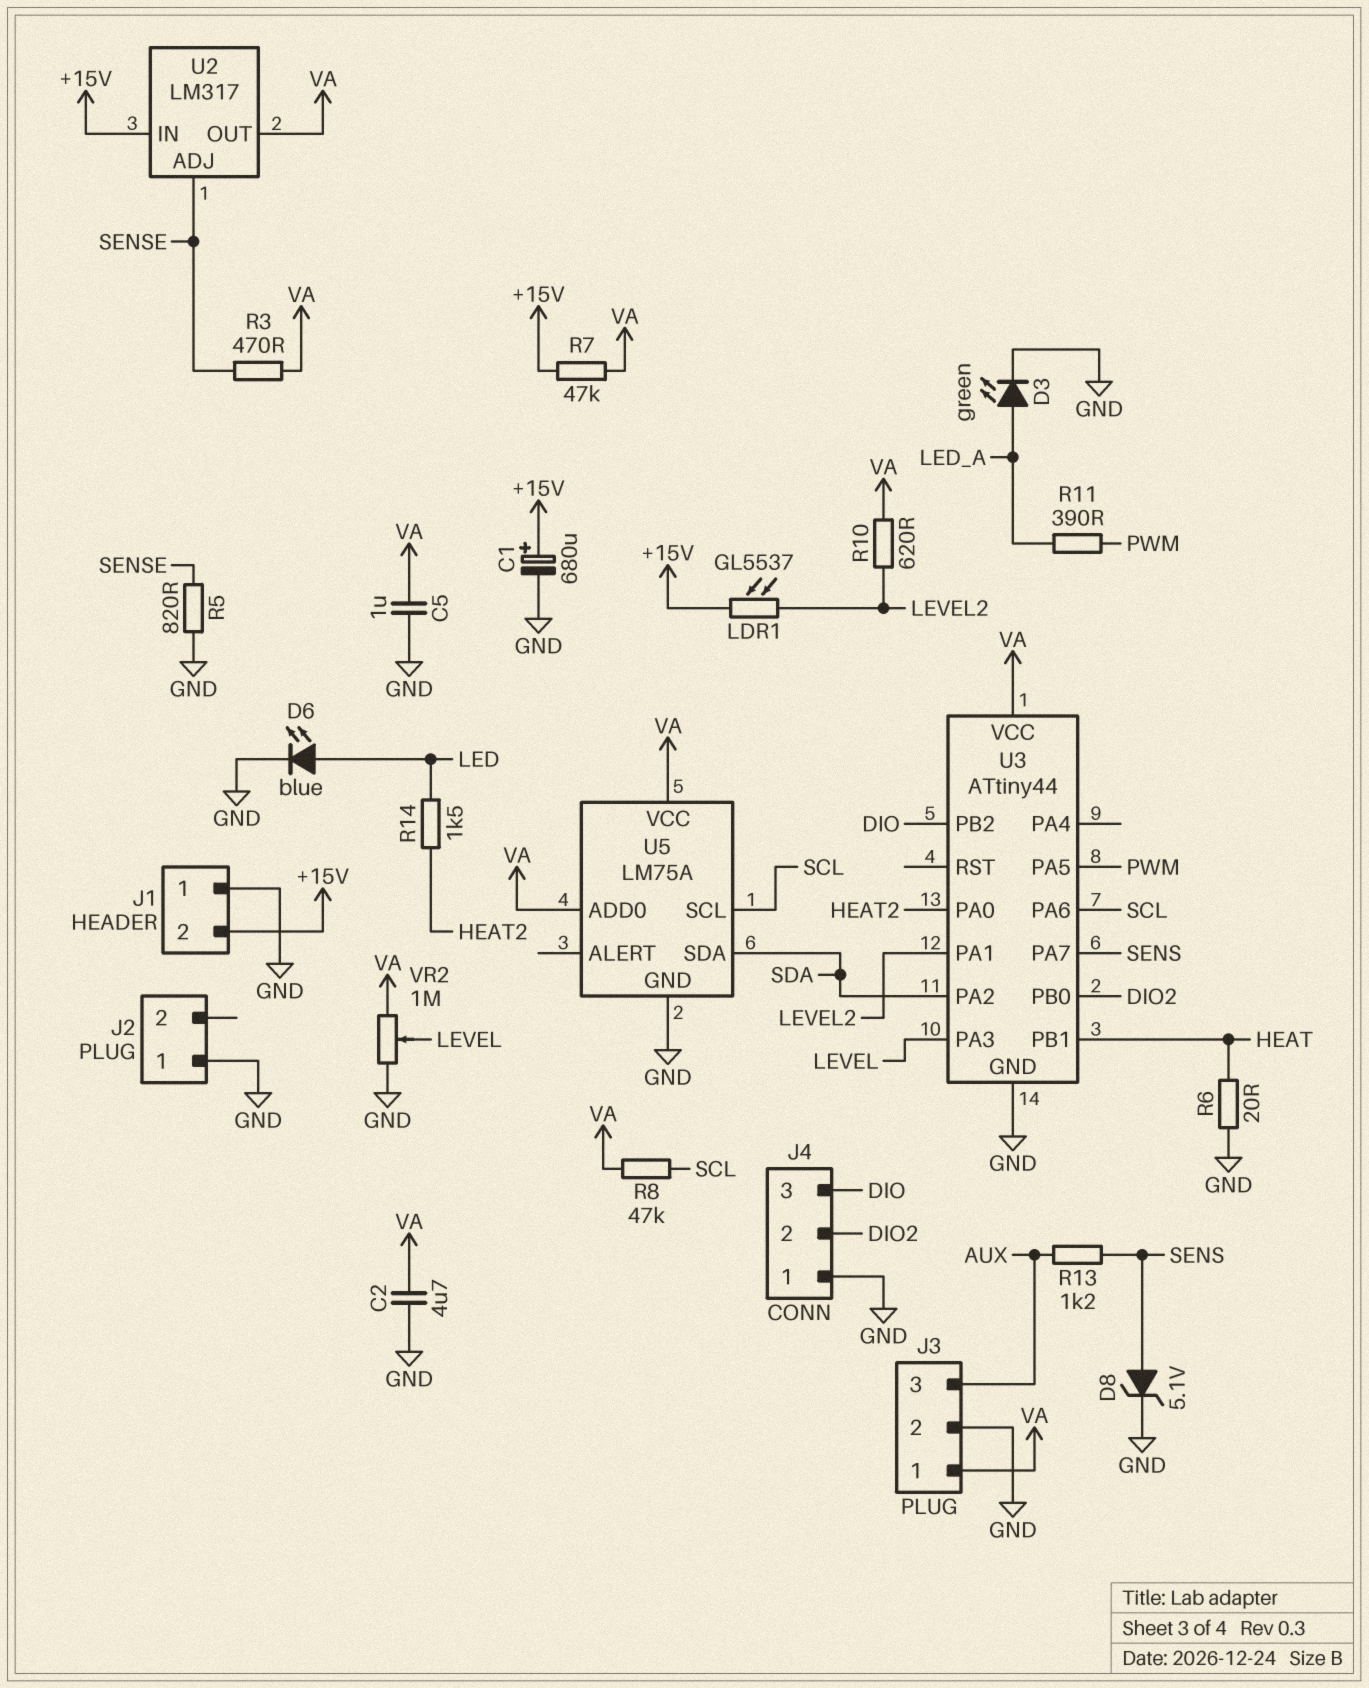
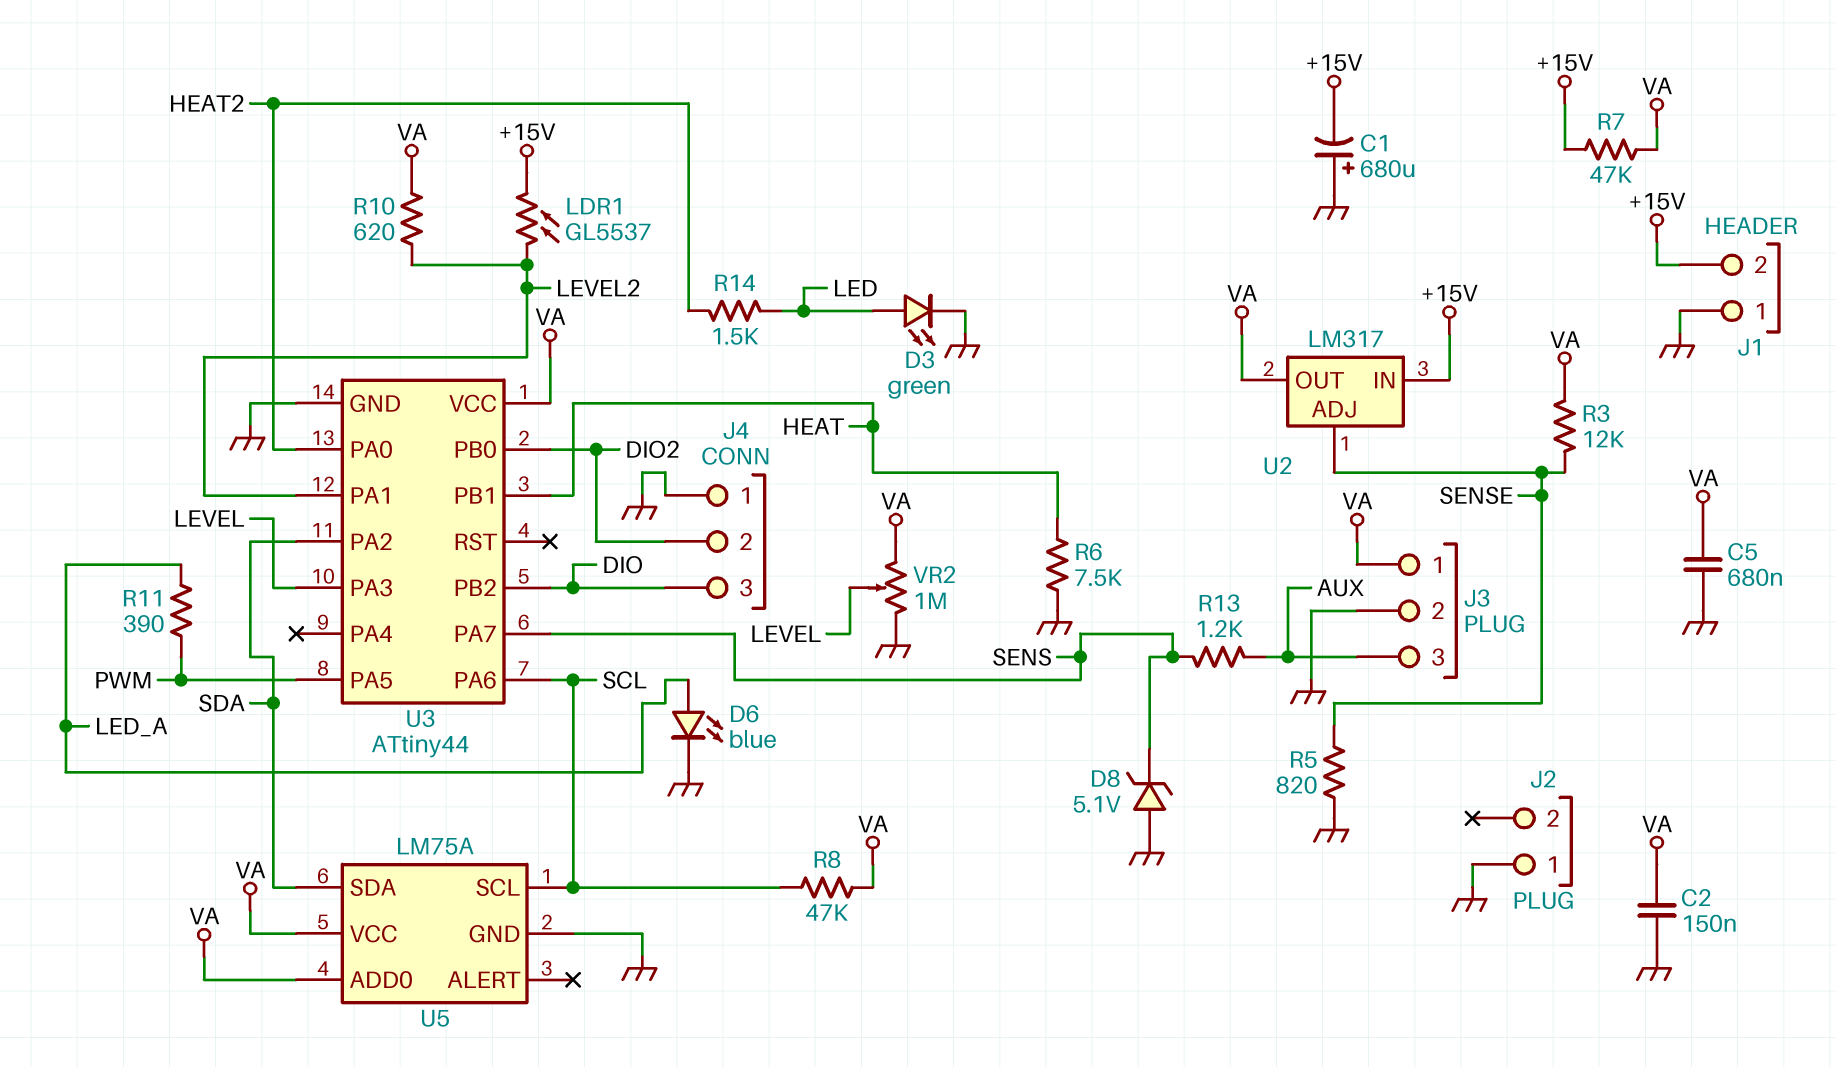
C1: 680uF (plus +15V, minus GND) -> 680uF (plus GND, minus +15V)
C2: 4.7uF (GND, VA) -> 150nF (GND, VA)
C5: 1uF (GND, VA) -> 680nF (GND, VA)
D3: LED green (A LED_A, K GND) -> LED green (A LED, K GND)
D6: LED blue (A LED, K GND) -> LED blue (A LED_A, K GND)
D8: zener 5.1V (A SENS, K GND) -> zener 5.1V (A GND, K SENS)
R3: 470 (SENSE, VA) -> 12k (SENSE, VA)
R6: 20 (GND, HEAT) -> 7.5k (GND, HEAT)

